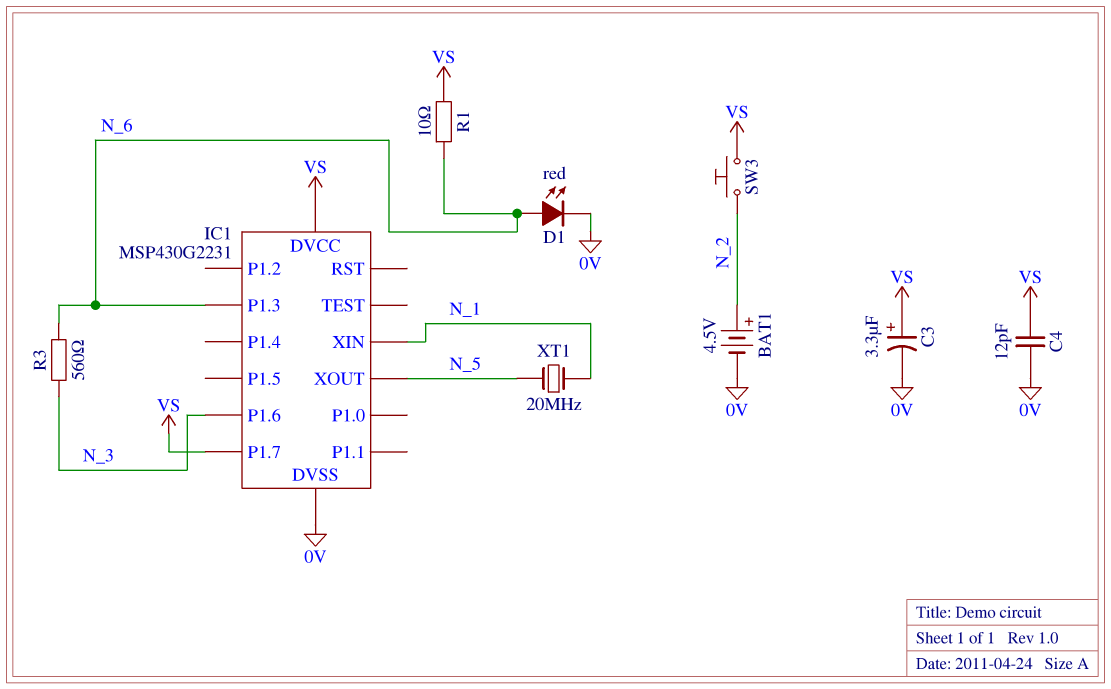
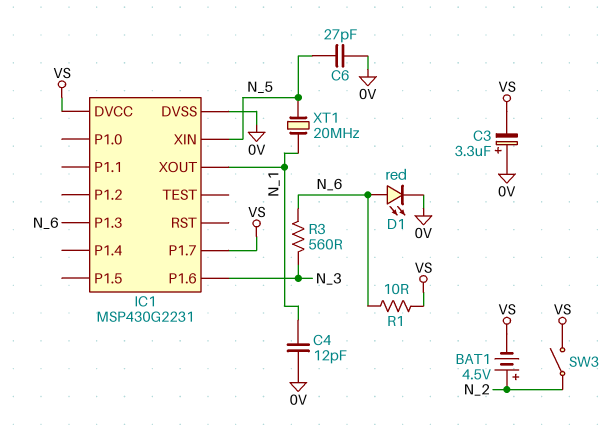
BAT1: 4.5V (plus N_2, minus 0V) -> 4.5V (plus N_2, minus VS)
C3: 3.3uF (plus VS, minus 0V) -> 3.3uF (plus 0V, minus VS)
C4: 12pF (0V, VS) -> 12pF (0V, N_1)
C6: none -> 27pF (0V, N_5)
IC1 pin XIN: N_1 -> N_5
IC1 pin XOUT: N_5 -> N_1
SW3: button (N_2, VS) -> switch (N_2, VS)

